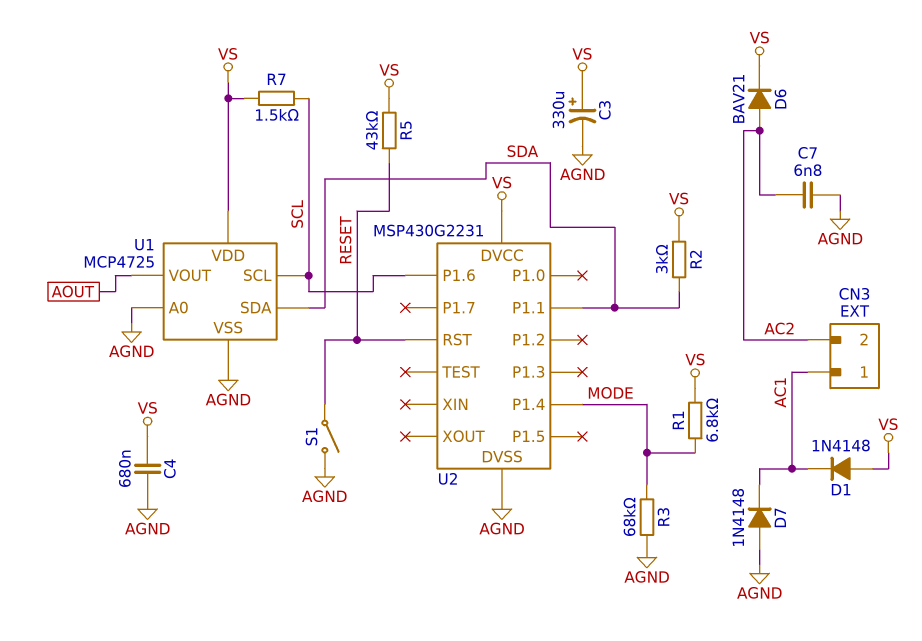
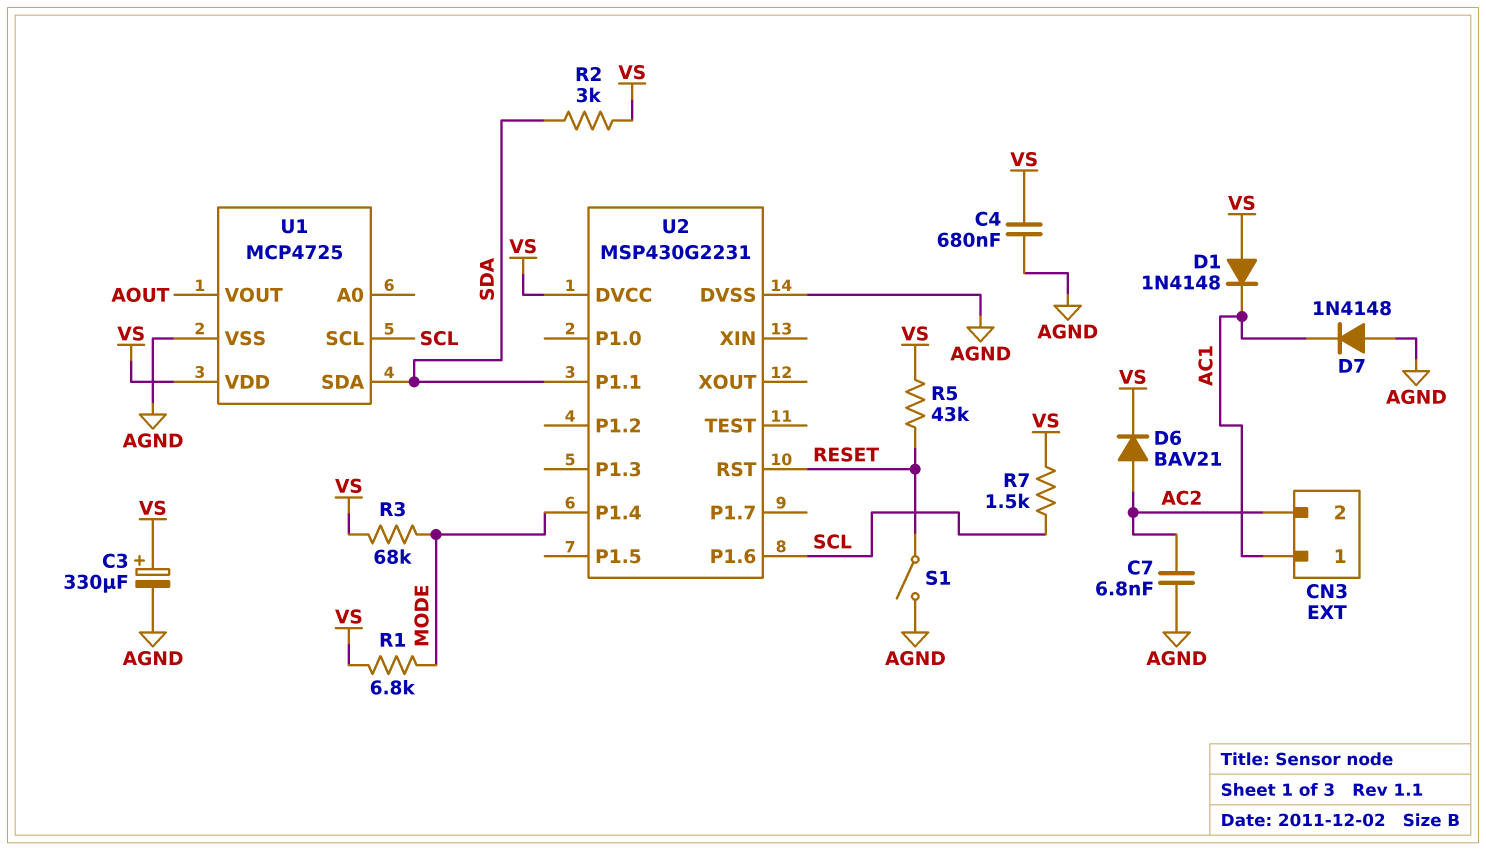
R3: 68k (AGND, MODE) -> 68k (MODE, VS)
U1 pin A0: AGND -> none

